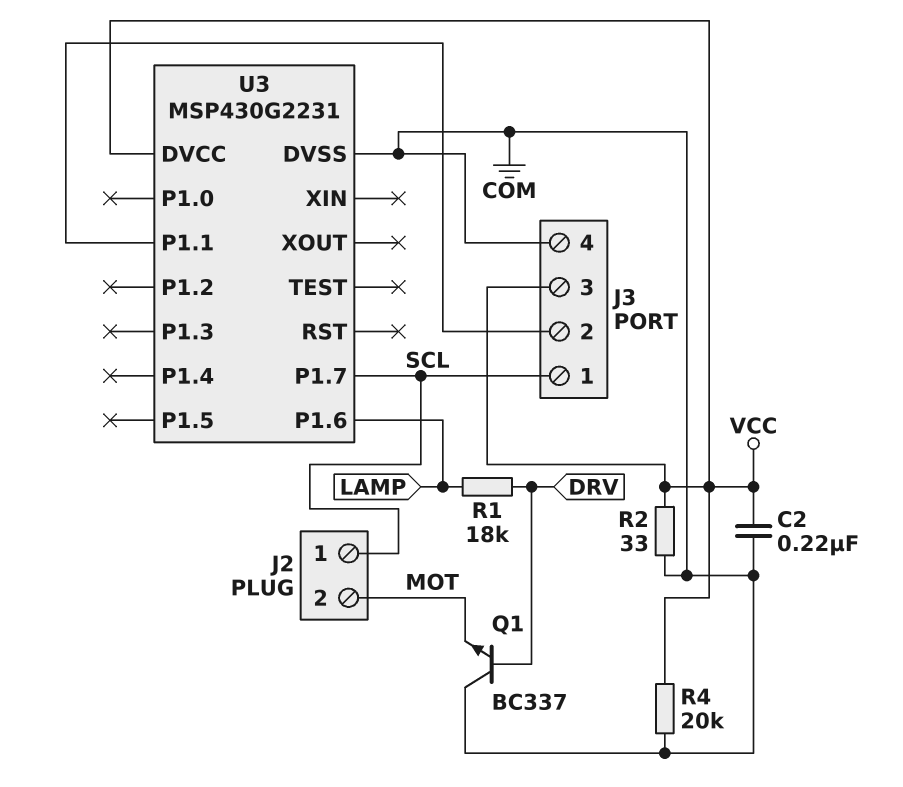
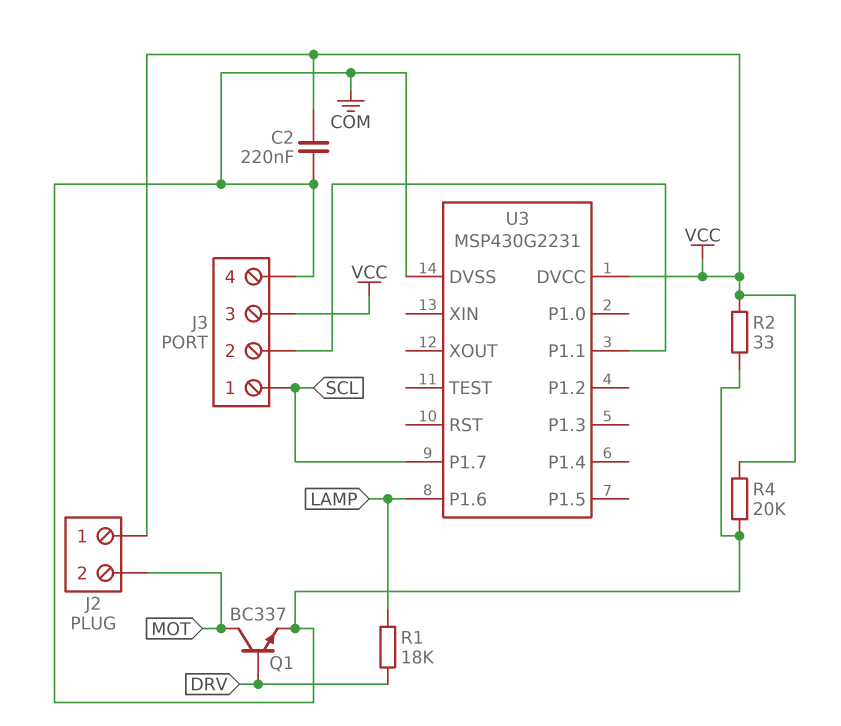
J2 pin 1: SCL -> VCC
Q1: NPN BC337 (B DRV, C COM, E MOT) -> NPN BC337 (B DRV, C MOT, E COM)

